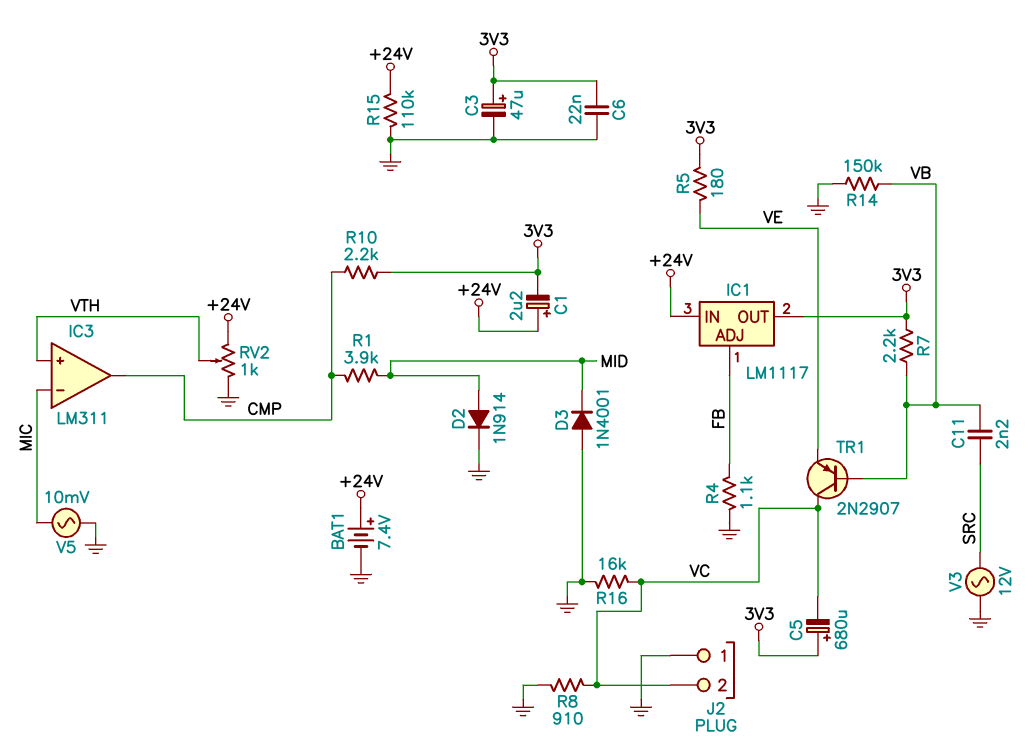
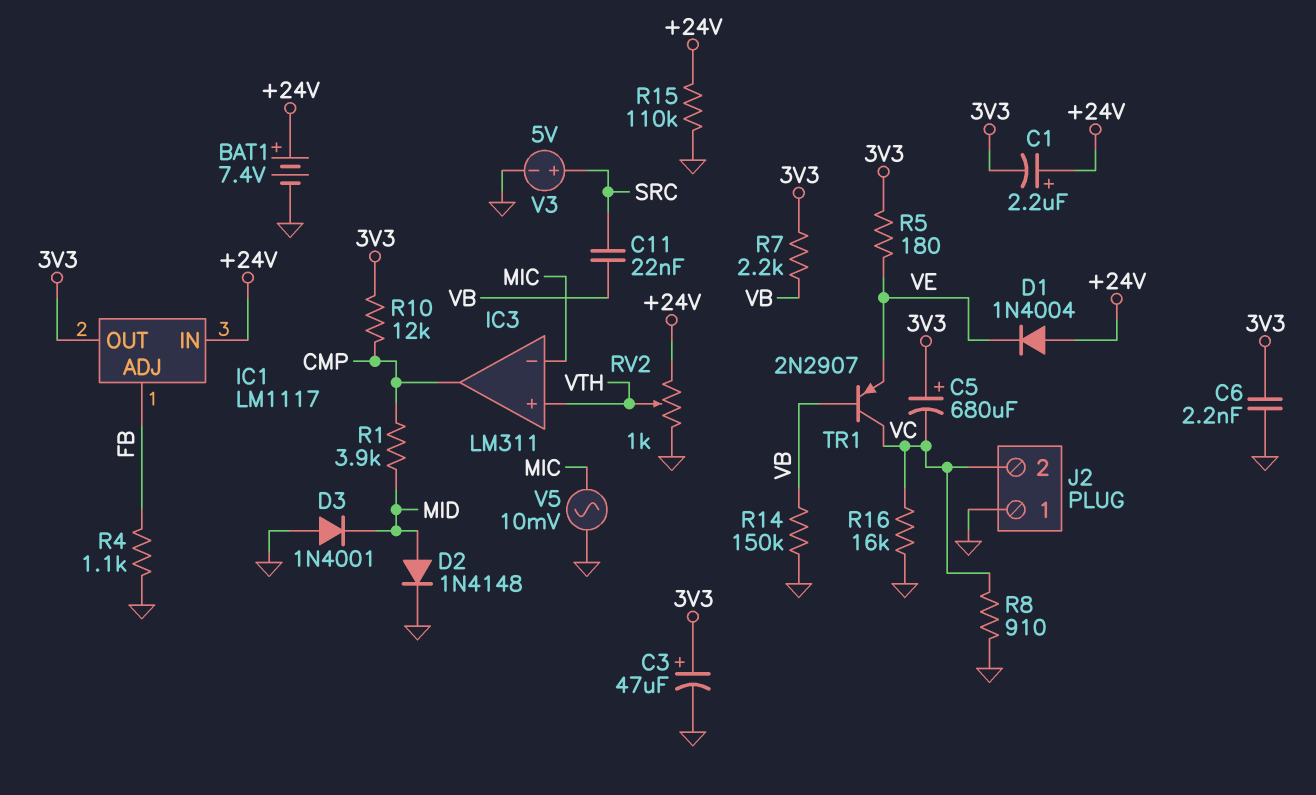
C6: 22nF (3V3, GND) -> 2.2nF (3V3, GND)
C11: 2.2nF (SRC, VB) -> 22nF (SRC, VB)
D1: none -> diode 1N4004 (A +24V, K VE)
D2: diode 1N914 (A MID, K GND) -> diode 1N4148 (A MID, K GND)
R10: 2.2k (3V3, CMP) -> 12k (3V3, CMP)
V3: AC 12V (GND, SRC) -> 5V (plus SRC, minus GND)

